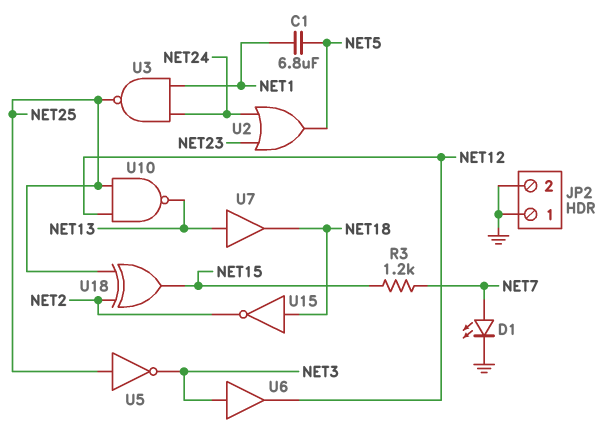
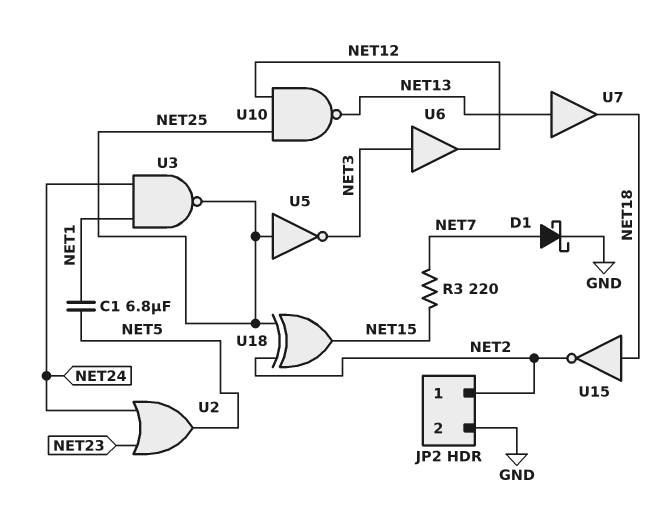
D1: LED (A NET7, K GND) -> schottky (A NET7, K GND)
JP2 pin 1: GND -> NET2
R3: 1.2k (NET7, NET15) -> 220 (NET7, NET15)

